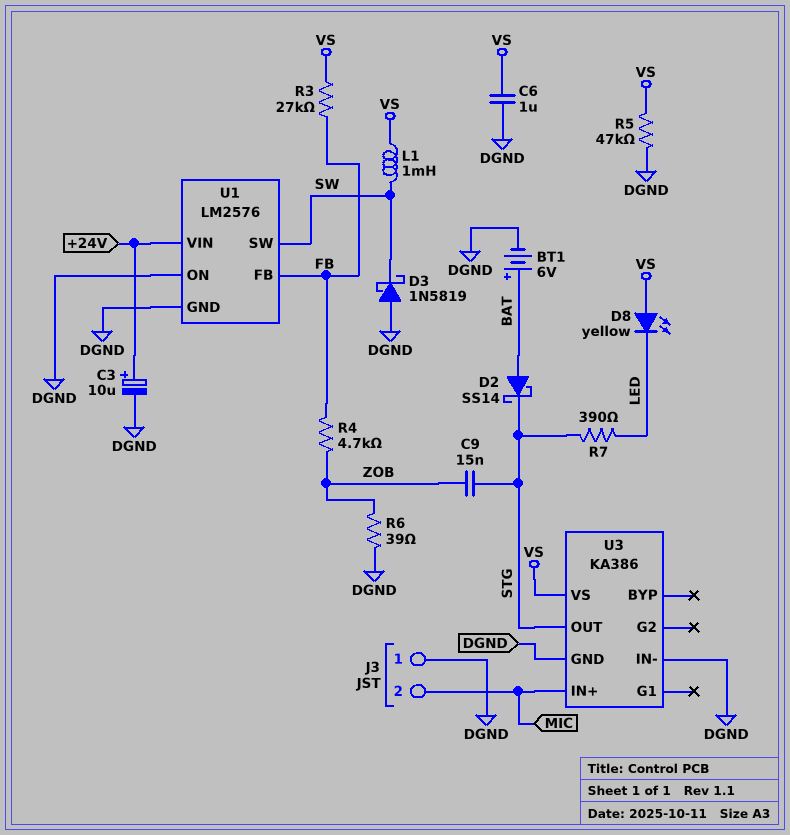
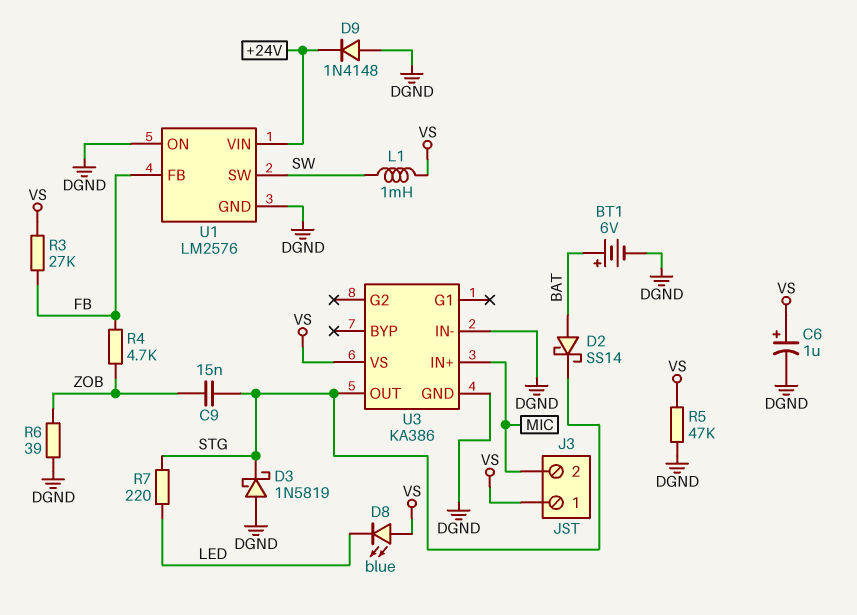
C3: 10uF (plus +24V, minus DGND) -> none
C6: 1uF (DGND, VS) -> 1uF (plus VS, minus DGND)
D3: schottky 1N5819 (A DGND, K SW) -> schottky 1N5819 (A DGND, K STG)
D8: LED yellow (A VS, K LED) -> LED blue (A VS, K LED)
D9: none -> diode 1N4148 (A DGND, K +24V)
J3 pin 1: DGND -> VS
R7: 390 (LED, STG) -> 220 (LED, STG)

